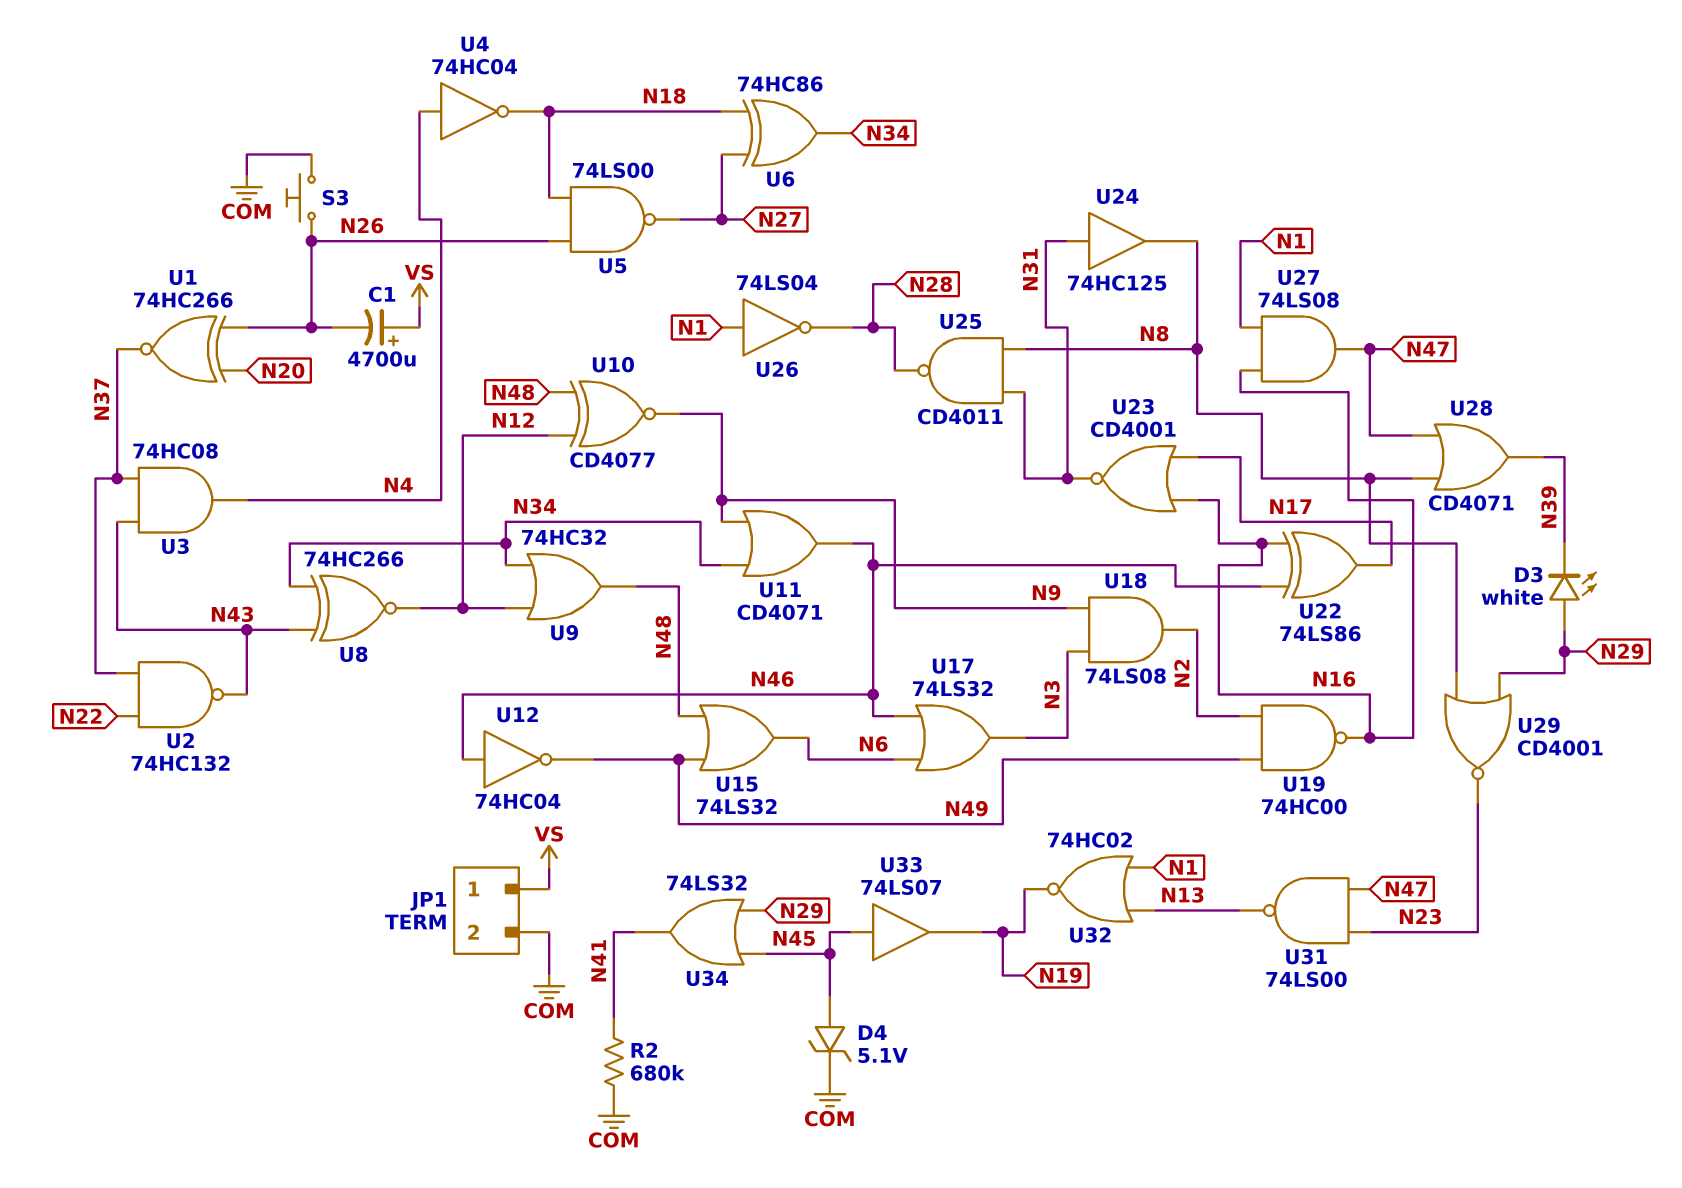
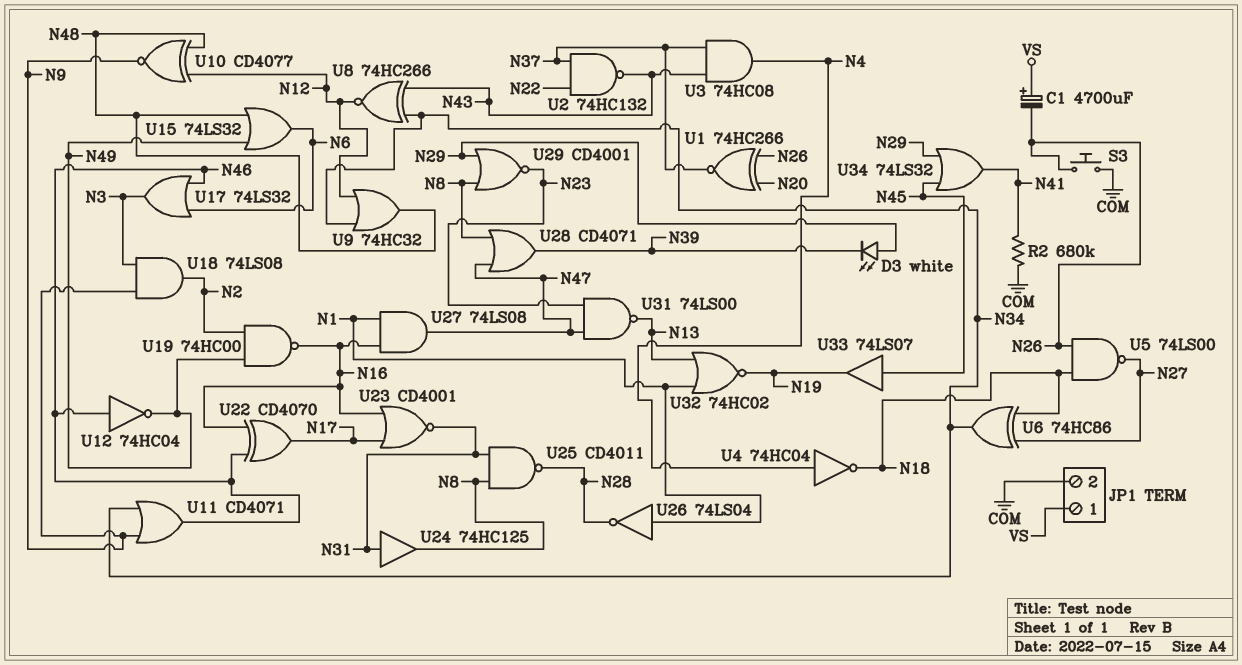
D4: zener 5.1V (A N45, K COM) -> none
U22: XOR 74LS86 (in N16, in N46, out N17) -> XOR CD4070 (in N16, in N46, out N17)

